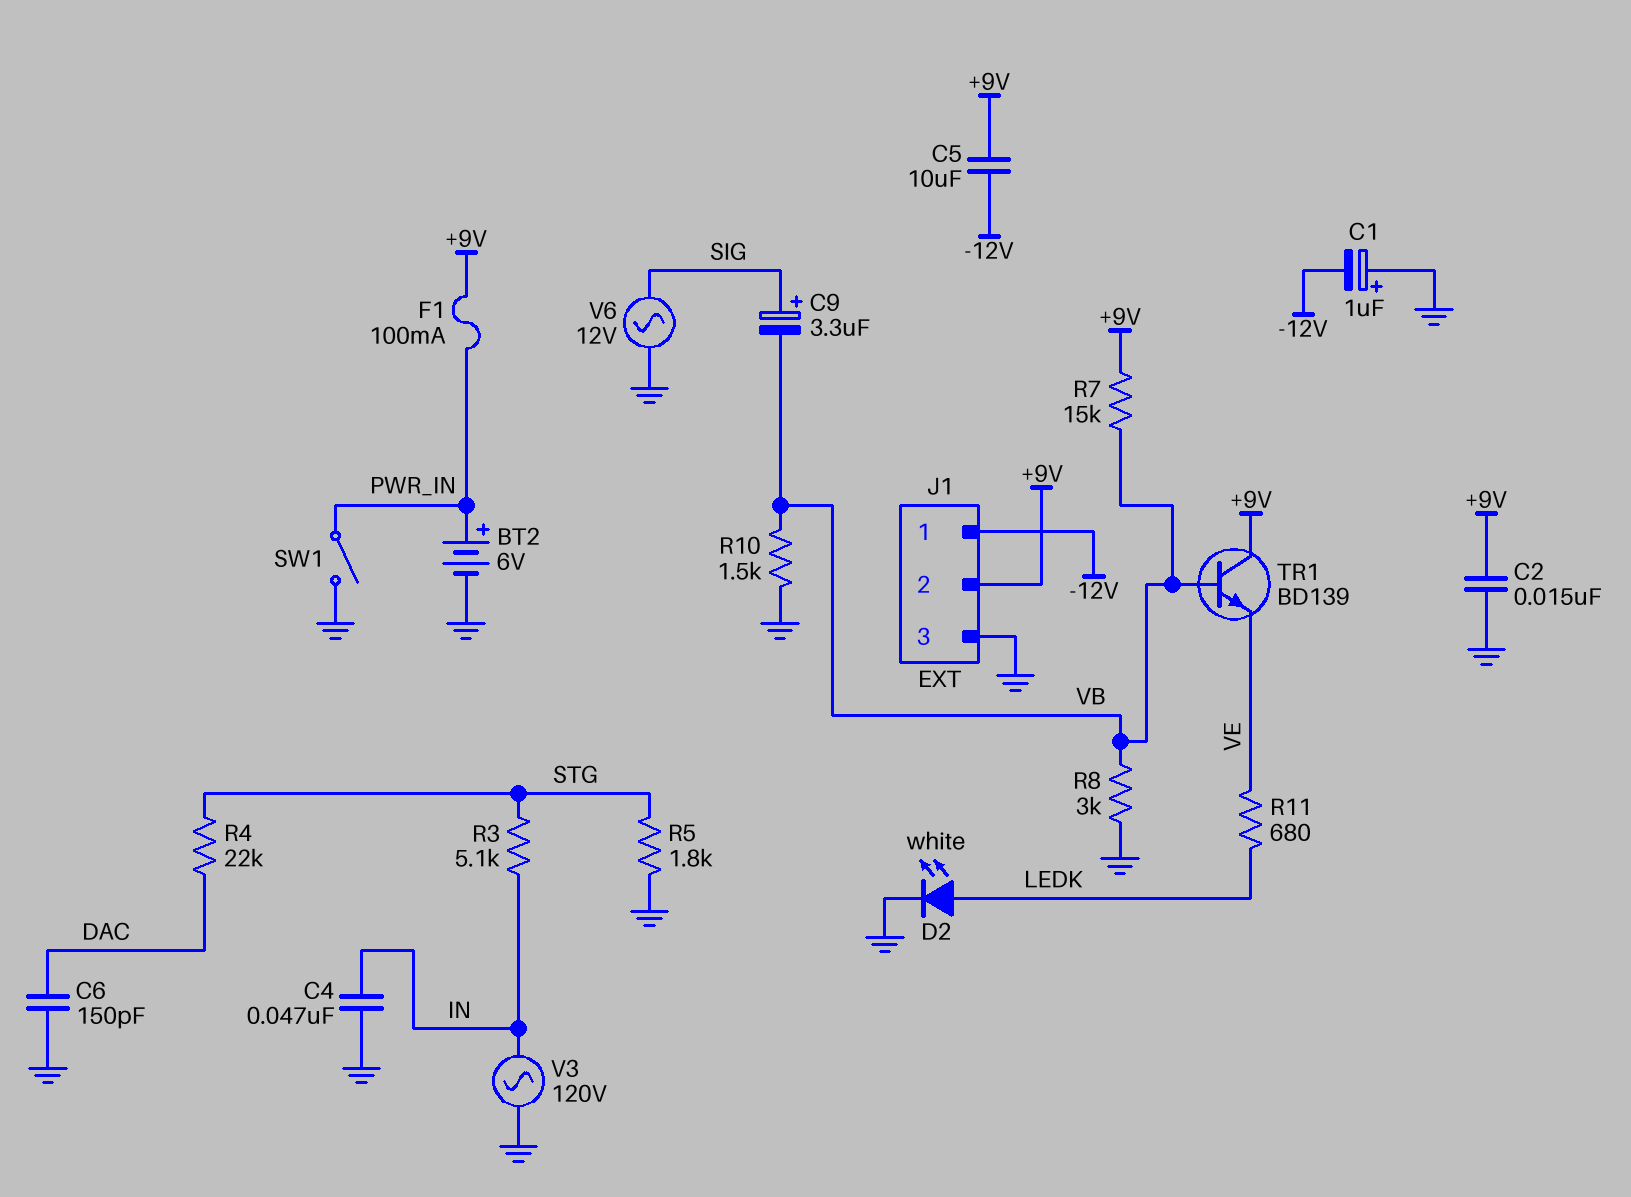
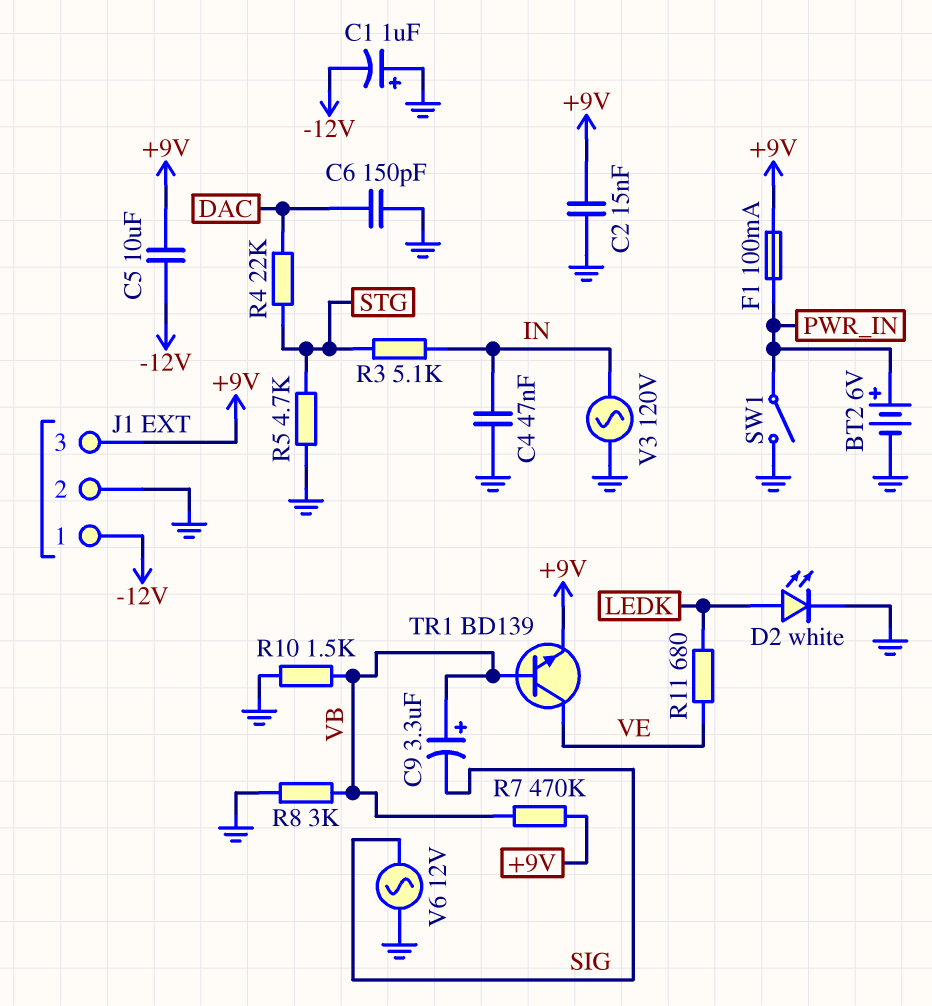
C9: 3.3uF (plus SIG, minus VB) -> 3.3uF (plus VB, minus SIG)
J1 pin 2: +9V -> GND
J1 pin 3: GND -> +9V
R5: 1.8k (GND, STG) -> 4.7k (GND, STG)
R7: 15k (+9V, VB) -> 470k (+9V, VB)
TR1: NPN BD139 (B VB, C +9V, E VE) -> NPN BD139 (B VB, C VE, E +9V)

